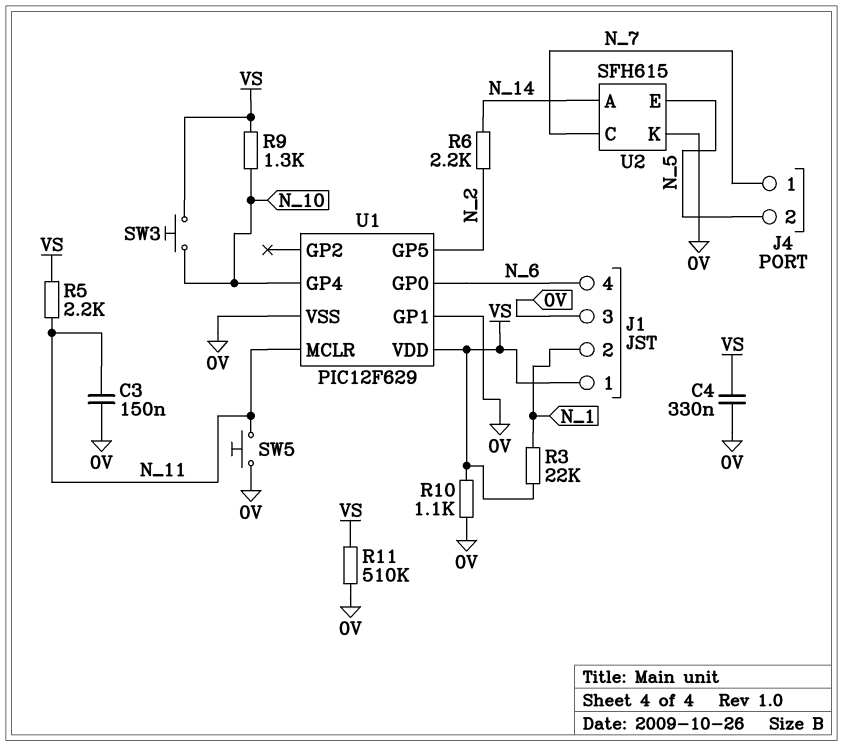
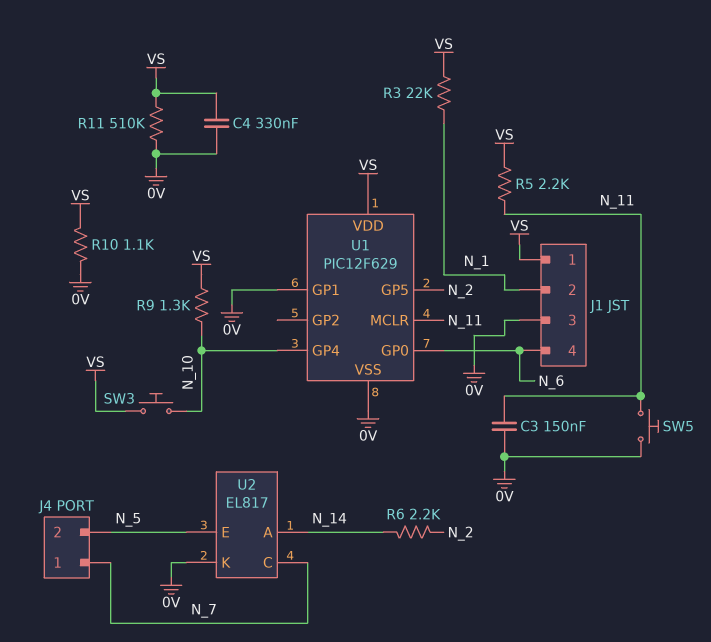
U2: SFH615 -> EL817

